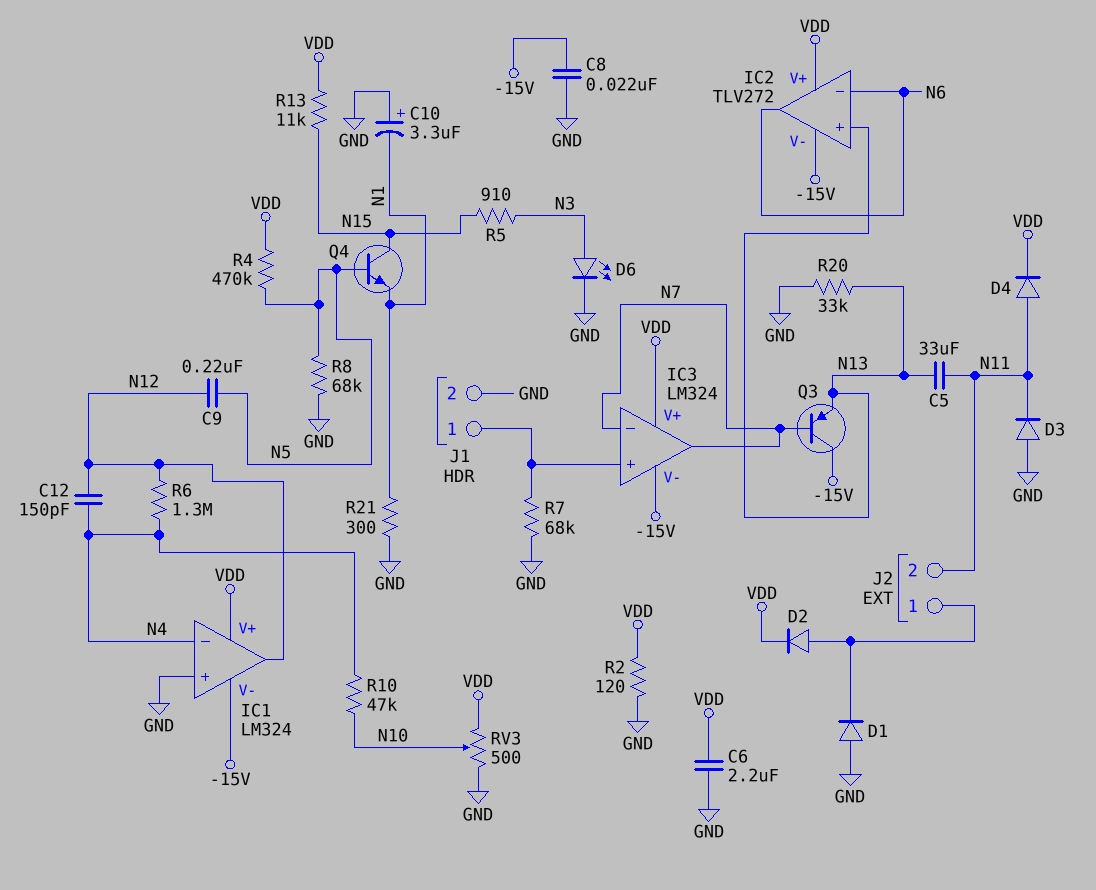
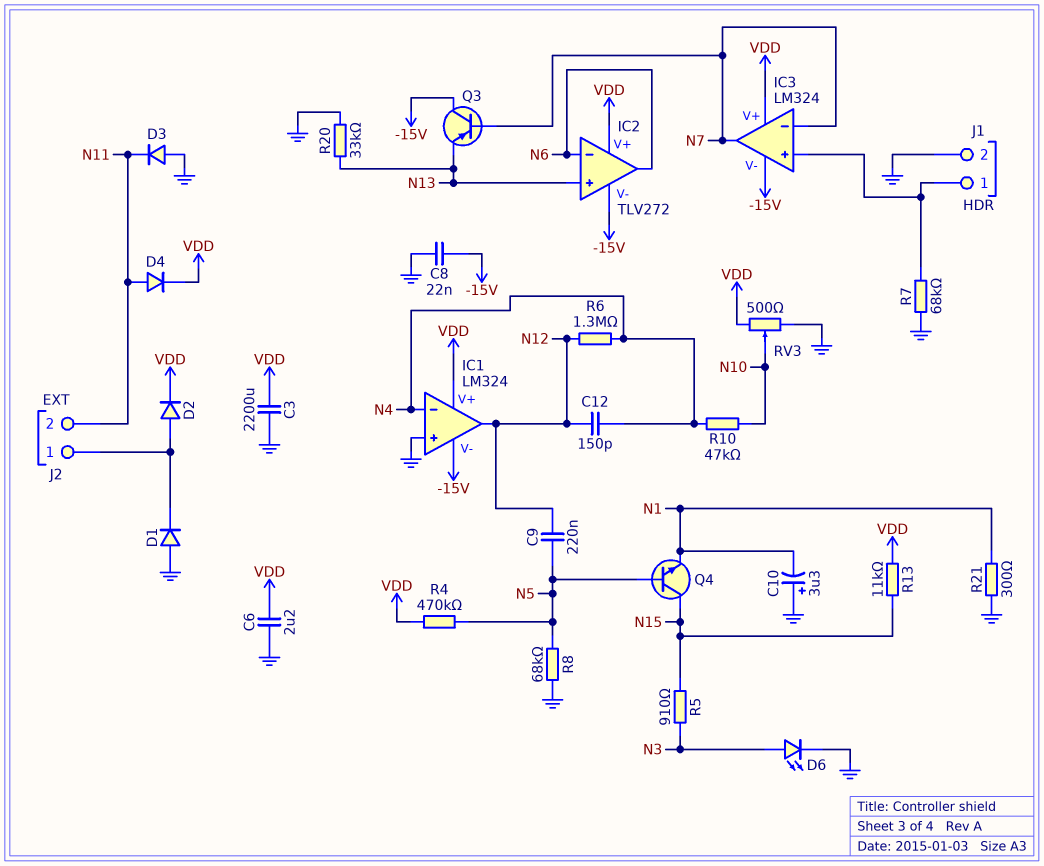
C3: none -> 2200uF (GND, VDD)
C5: 33uF (N11, N13) -> none
R2: 120 (GND, VDD) -> none

